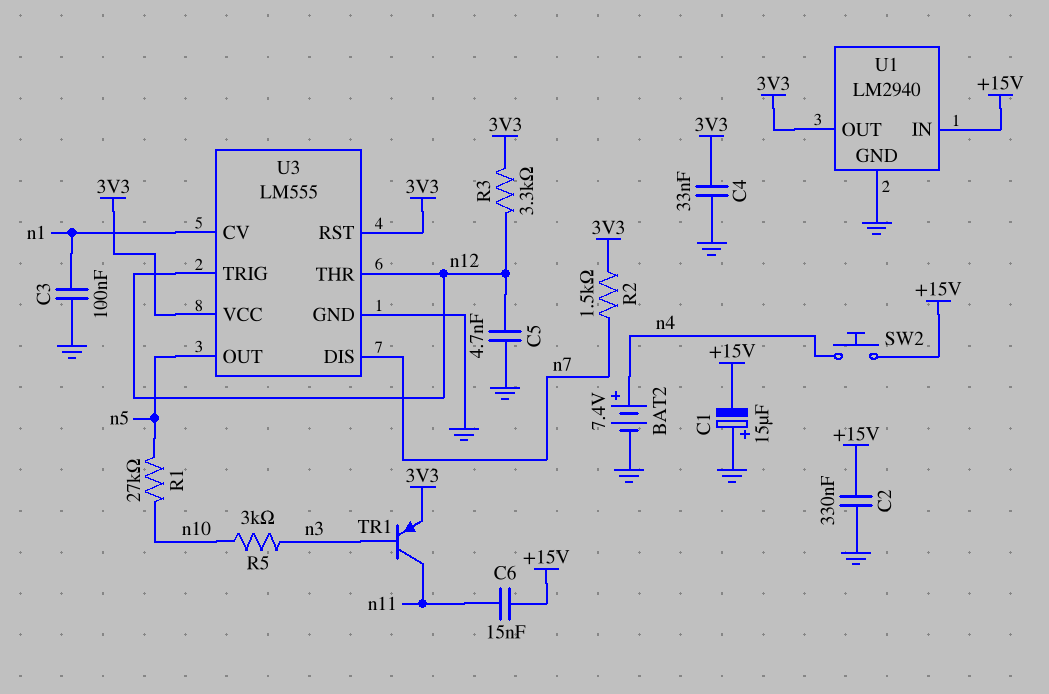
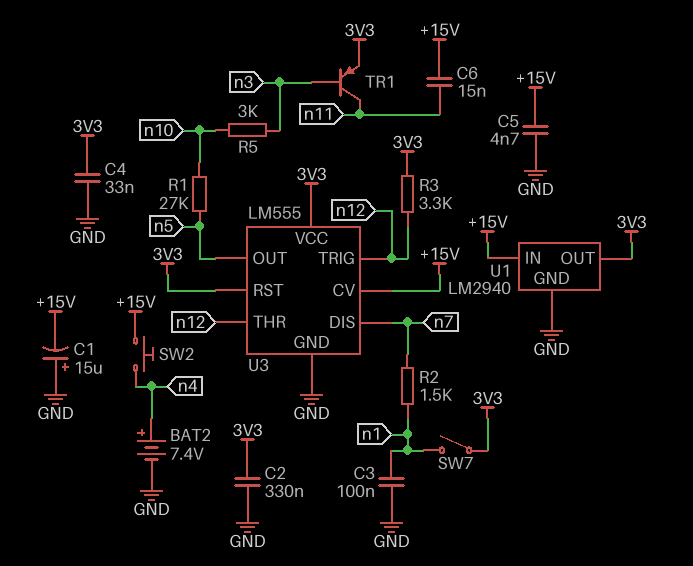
C2: 330nF (+15V, GND) -> 330nF (3V3, GND)
C5: 4.7nF (GND, n12) -> 4.7nF (+15V, GND)
R2: 1.5k (3V3, n7) -> 1.5k (n1, n7)
SW7: none -> switch (3V3, n1)
U3 pin CV: n1 -> +15V

